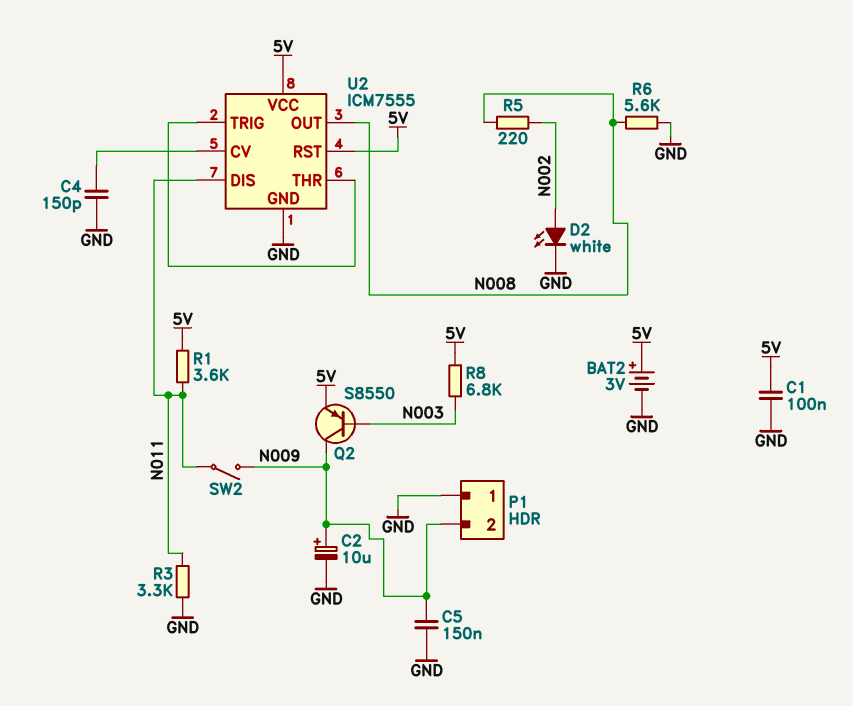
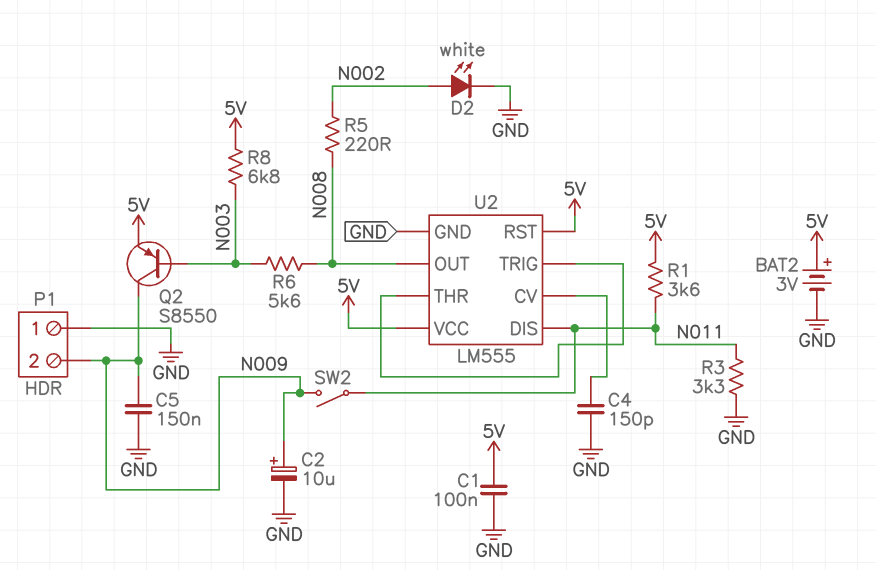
R6: 5.6k (GND, N008) -> 5.6k (N003, N008)
U2: ICM7555 -> LM555

